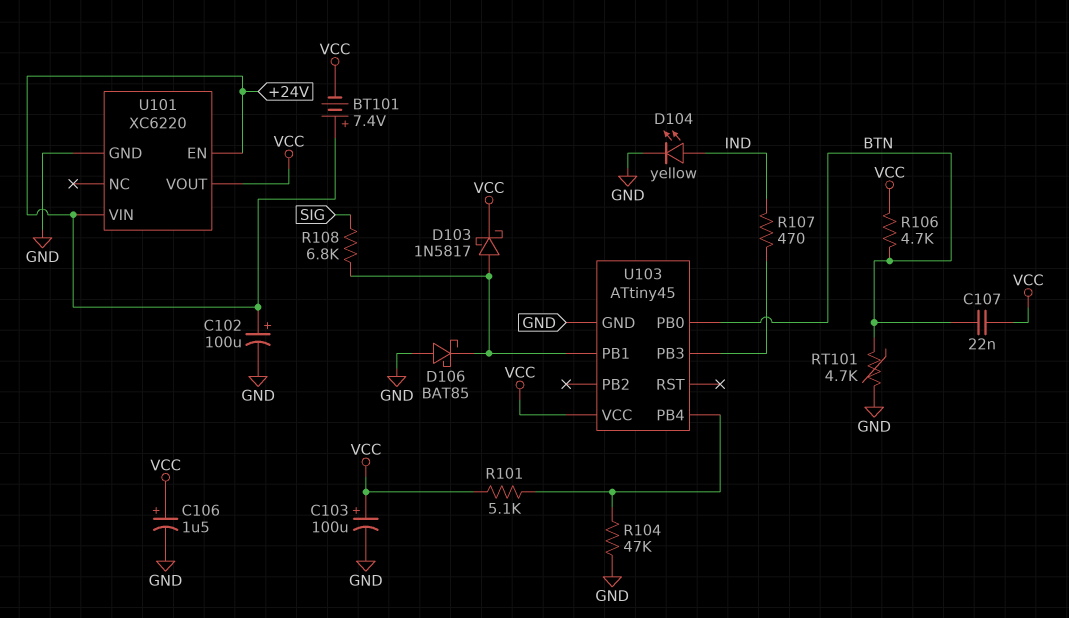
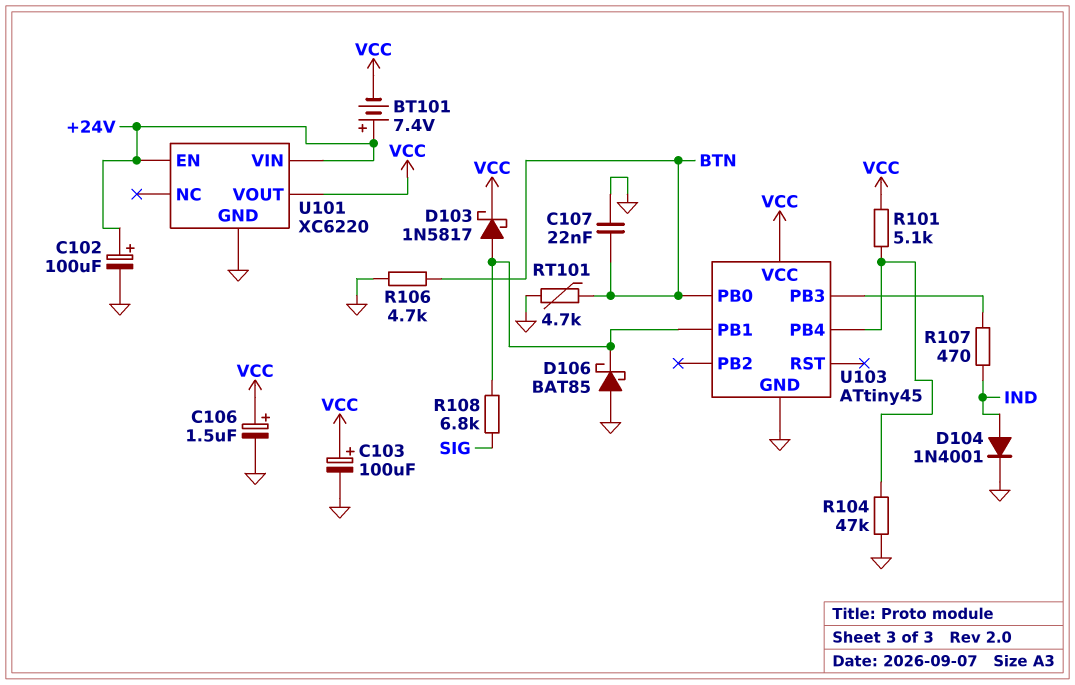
C107: 22nF (BTN, VCC) -> 22nF (BTN, GND)
D104: LED yellow (A IND, K GND) -> diode 1N4001 (A IND, K GND)
R106: 4.7k (BTN, VCC) -> 4.7k (BTN, GND)

